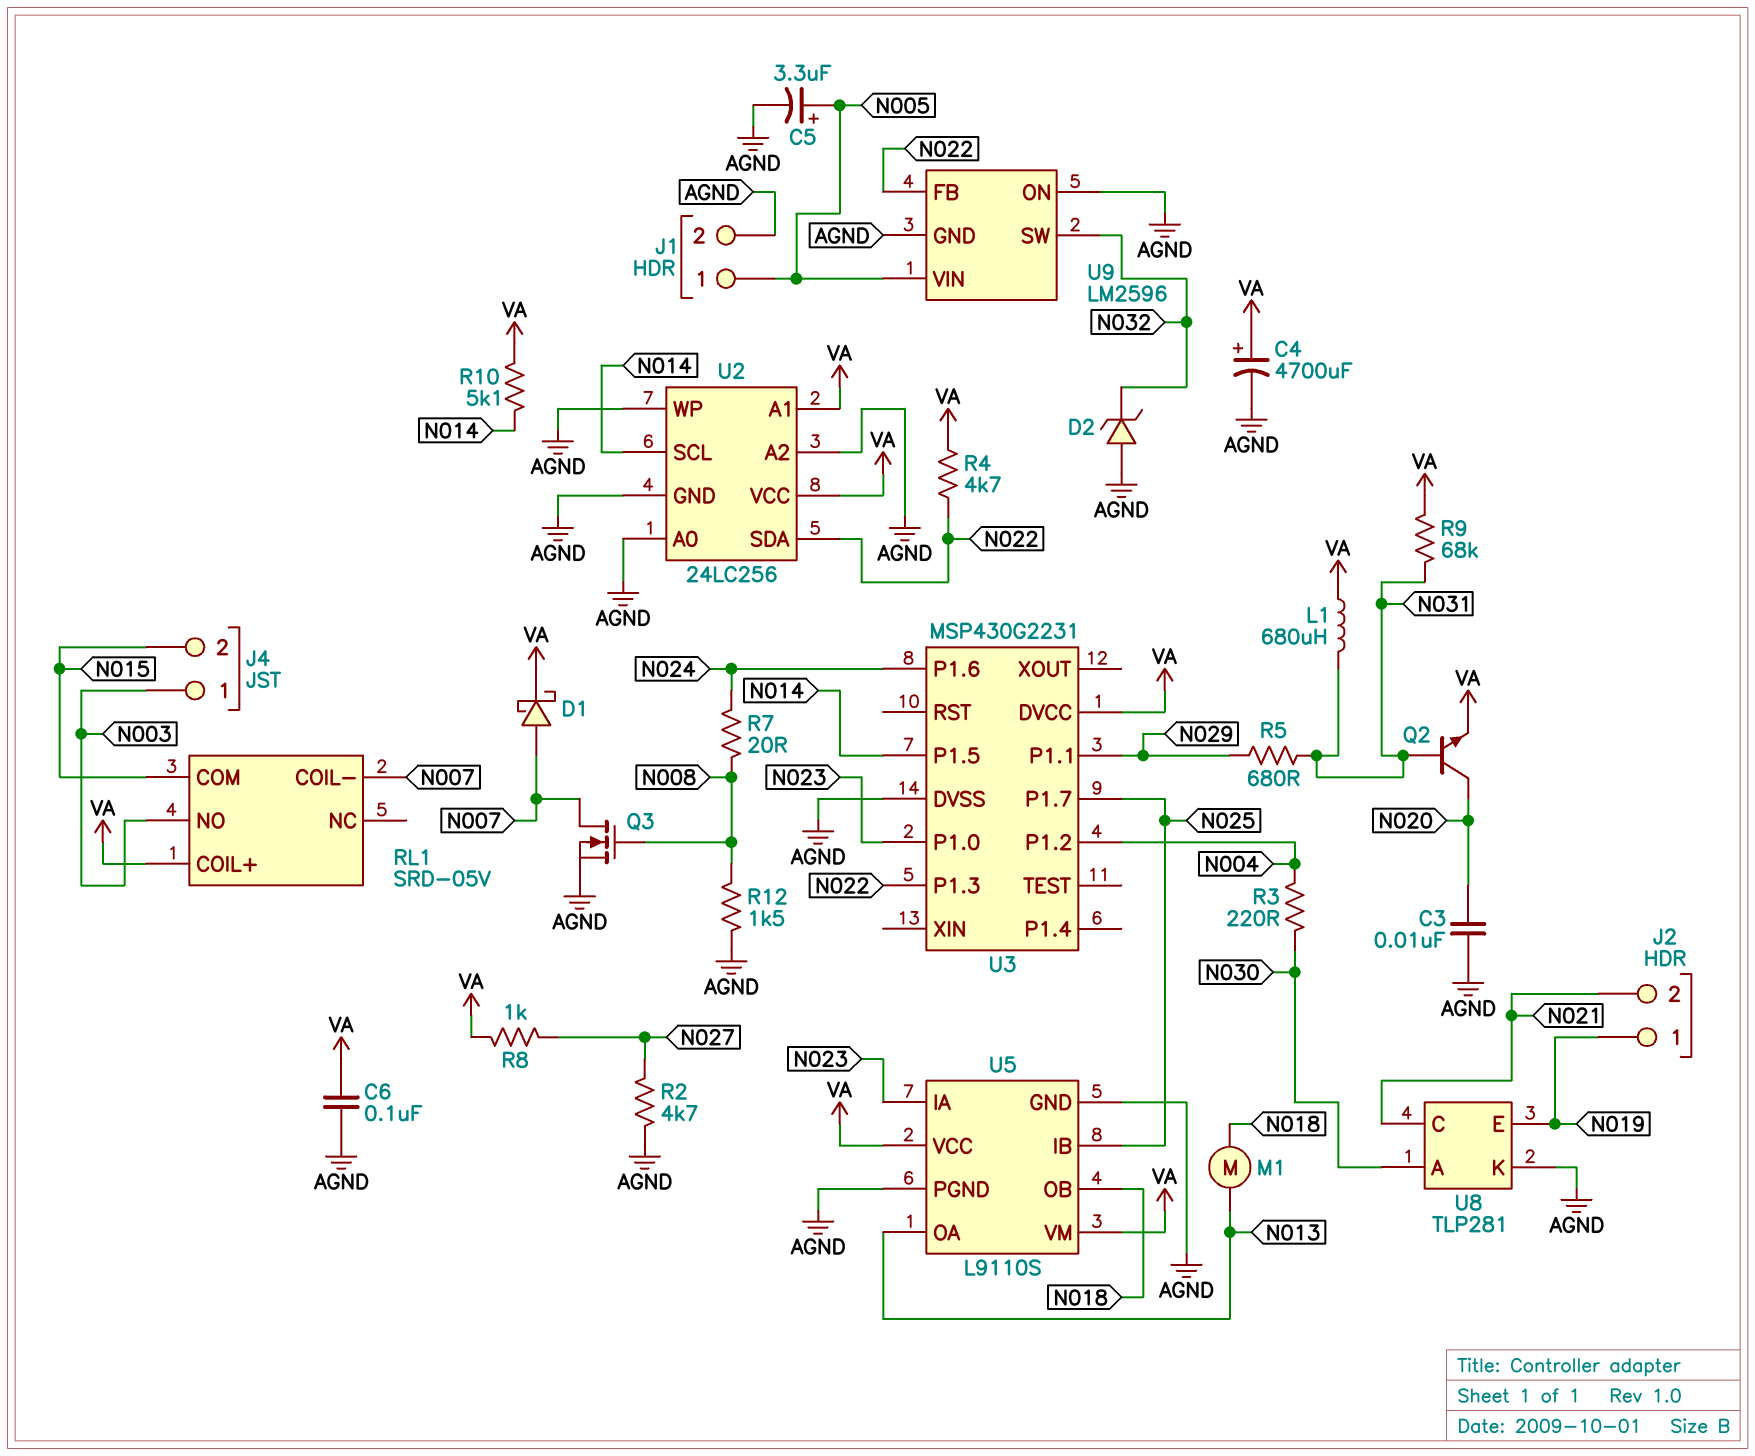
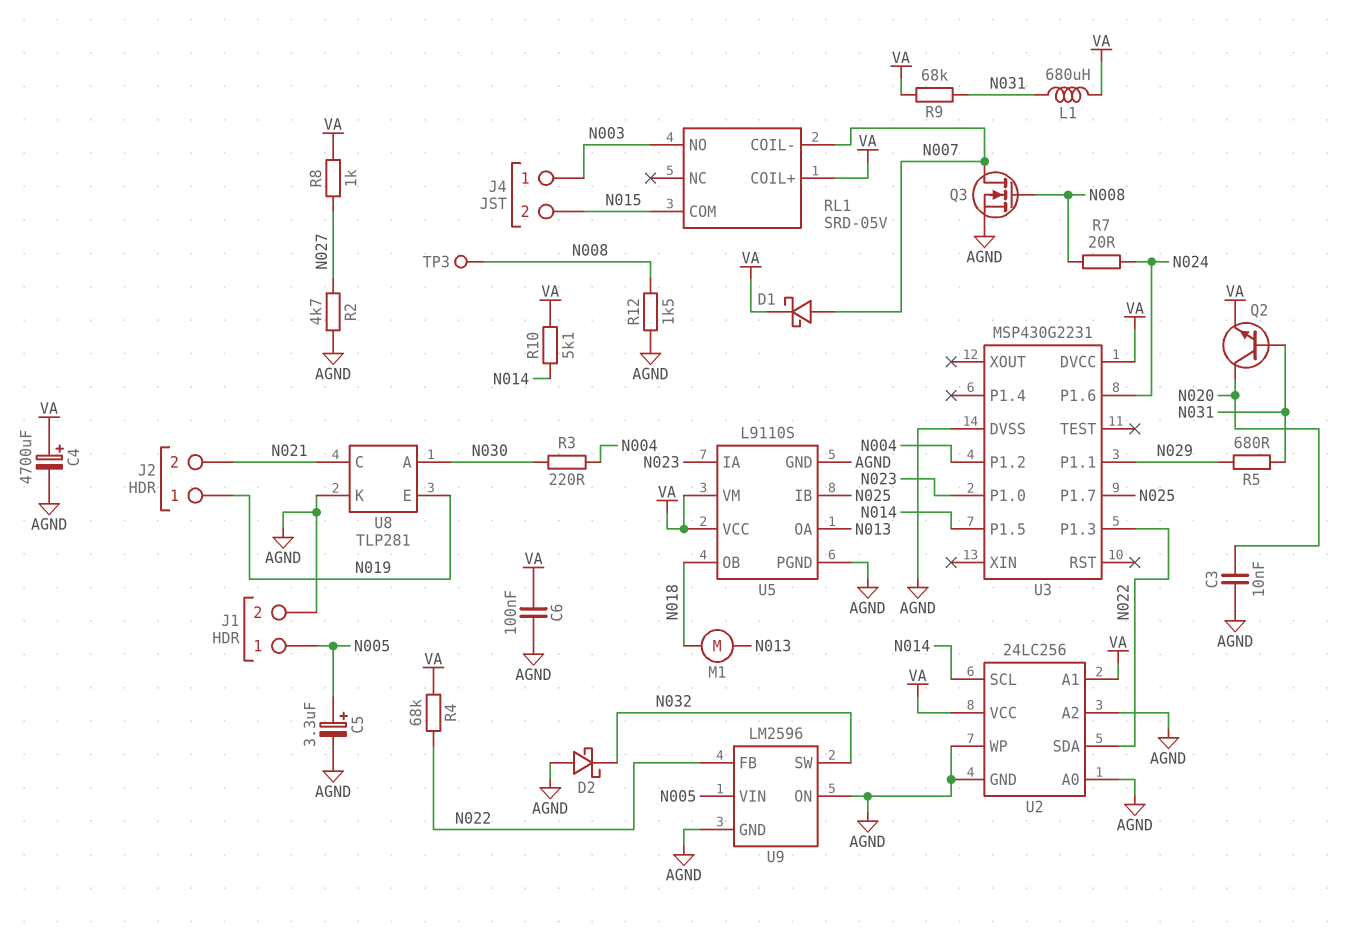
D2: zener (A AGND, K N032) -> schottky (A AGND, K N032)
R4: 4.7k (N022, VA) -> 68k (N022, VA)
TP3: none -> test point (N008)

